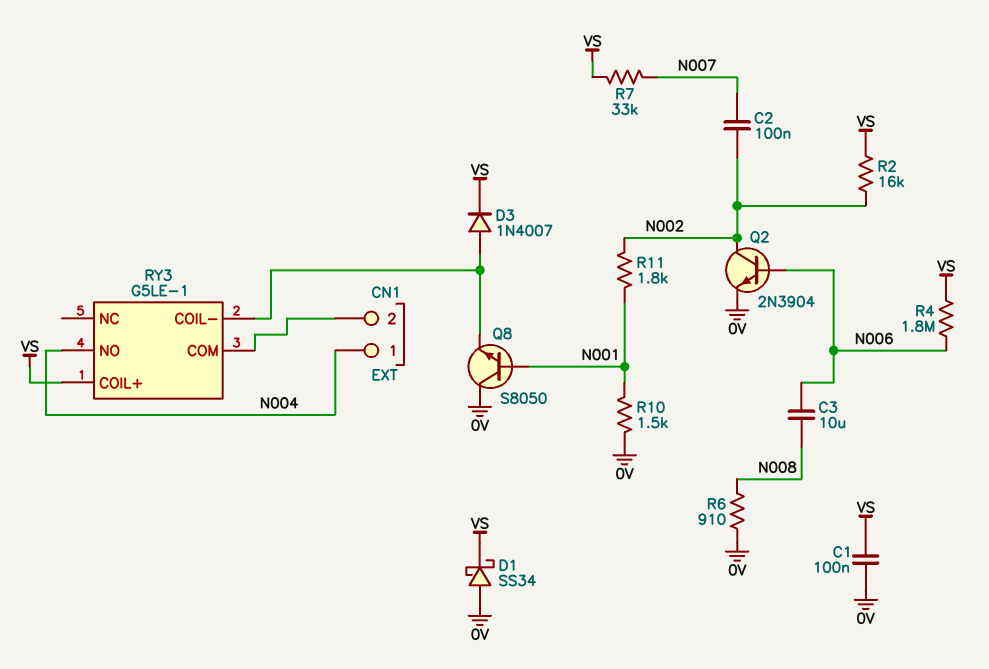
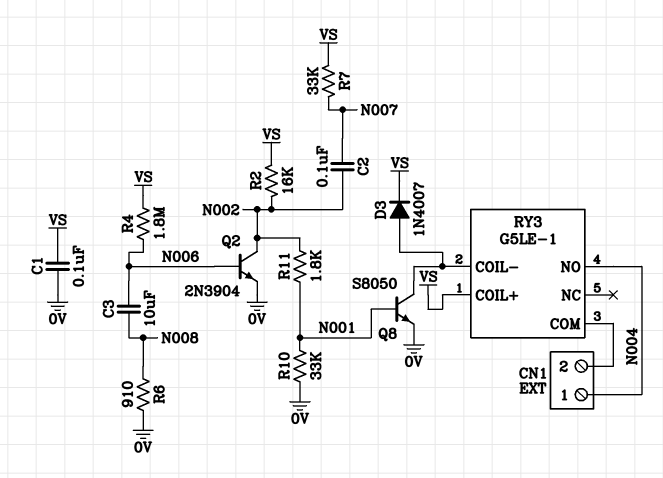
D1: schottky SS34 (A 0V, K VS) -> none
Q8: NPN S8050 (B N001, C 0V, E RY3/COIL-) -> NPN S8050 (B N001, C RY3/COIL-, E 0V)
R10: 1.5k (0V, N001) -> 33k (0V, N001)

